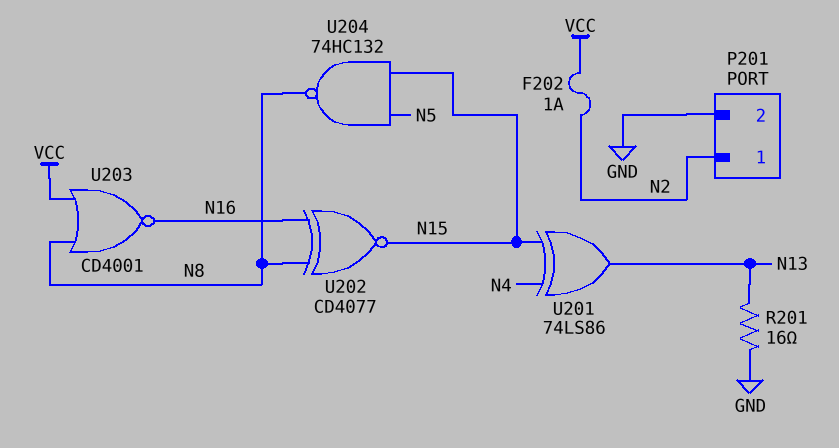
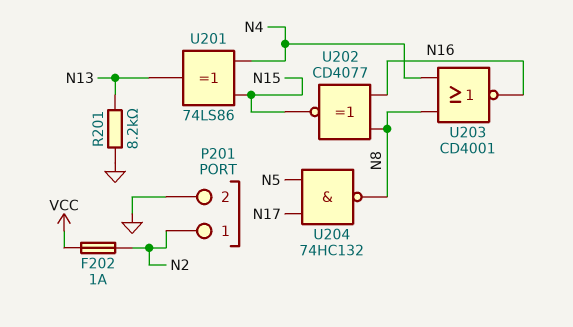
R201: 16 (GND, N13) -> 8.2k (GND, N13)
U203: NOR CD4001 (in N8, in VCC, out N16) -> NOR CD4001 (in N4, in N8, out N16)
U204: NAND 74HC132 (in N5, in N15, out N8) -> NAND 74HC132 (in N5, in N17, out N8)

